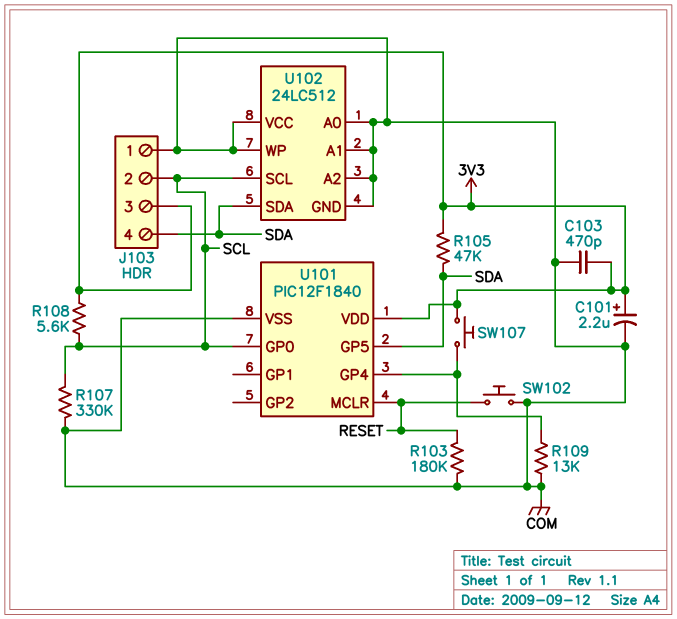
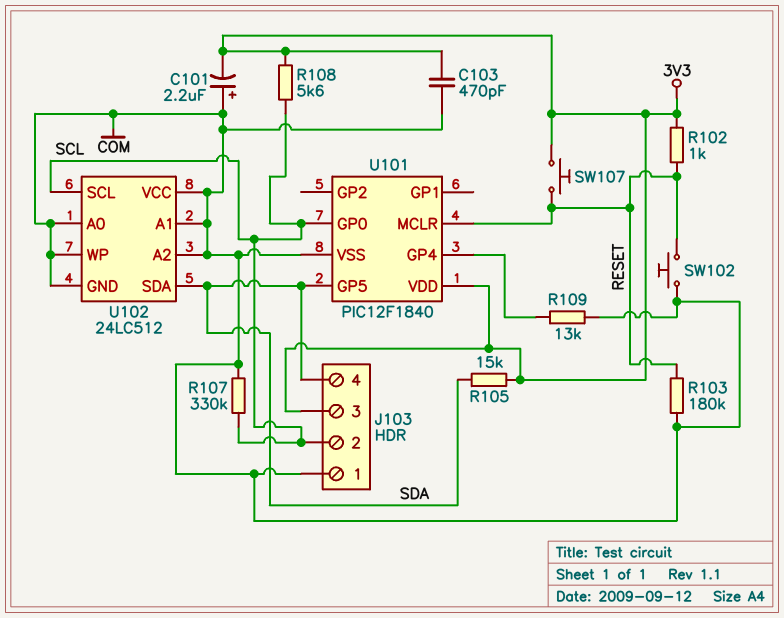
C101: 2.2uF (plus 3V3, minus COM) -> 2.2uF (plus COM, minus 3V3)
R102: none -> 1k (3V3, RESET)
R105: 47k (3V3, SDA) -> 15k (3V3, SDA)
SW107: button (3V3, U101/GP4) -> button (3V3, RESET)

